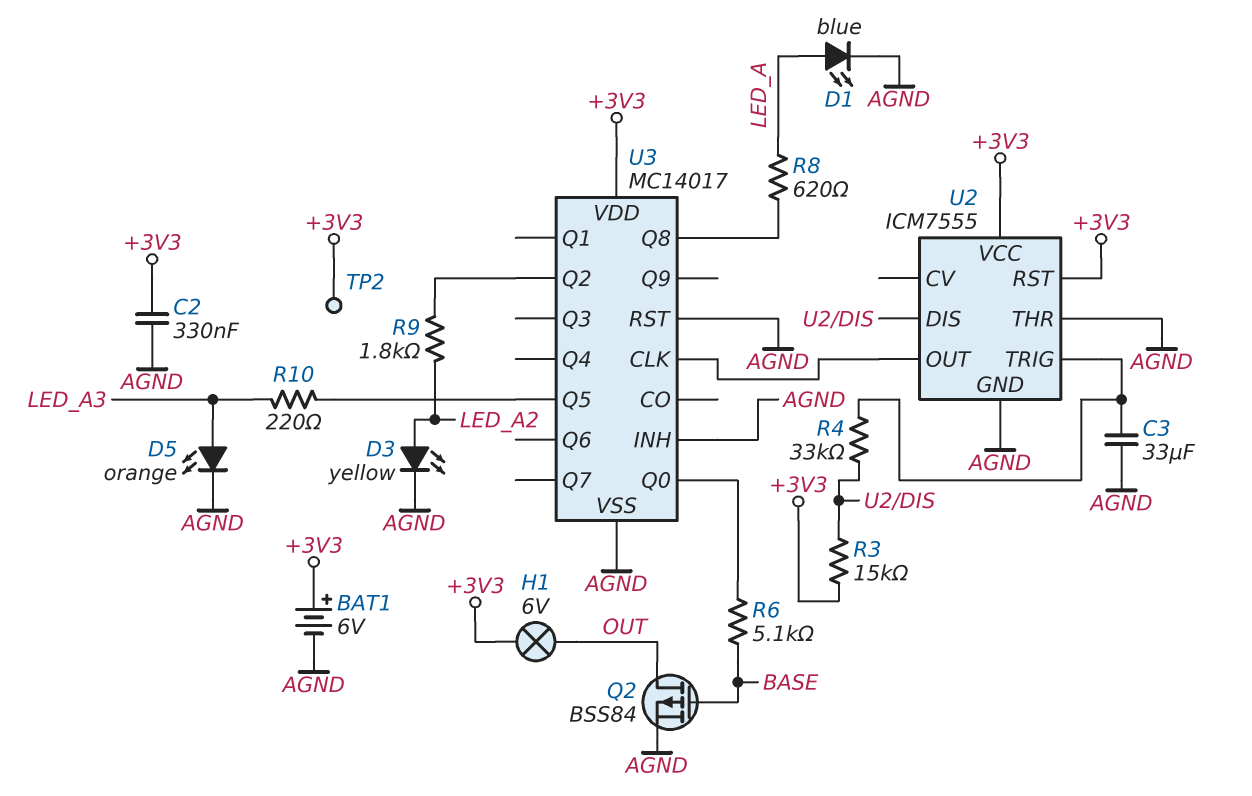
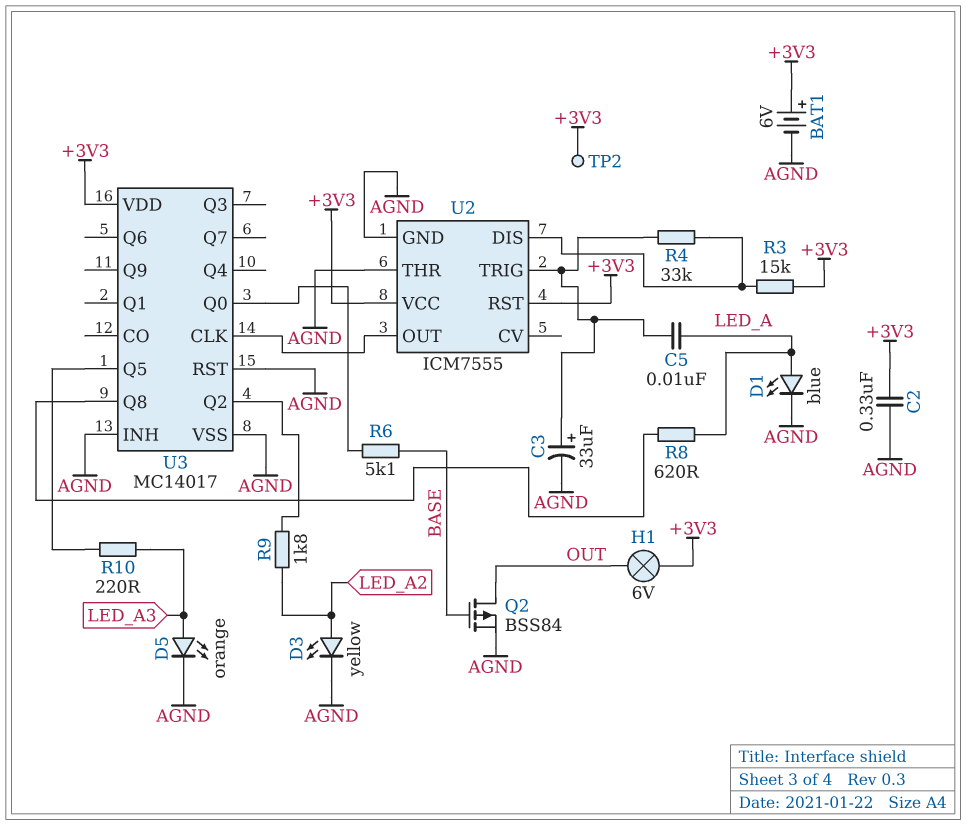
C3: 33uF (AGND, U2/TRIG) -> 33uF (plus U2/TRIG, minus AGND)
C5: none -> 10nF (LED_A, U2/TRIG)

